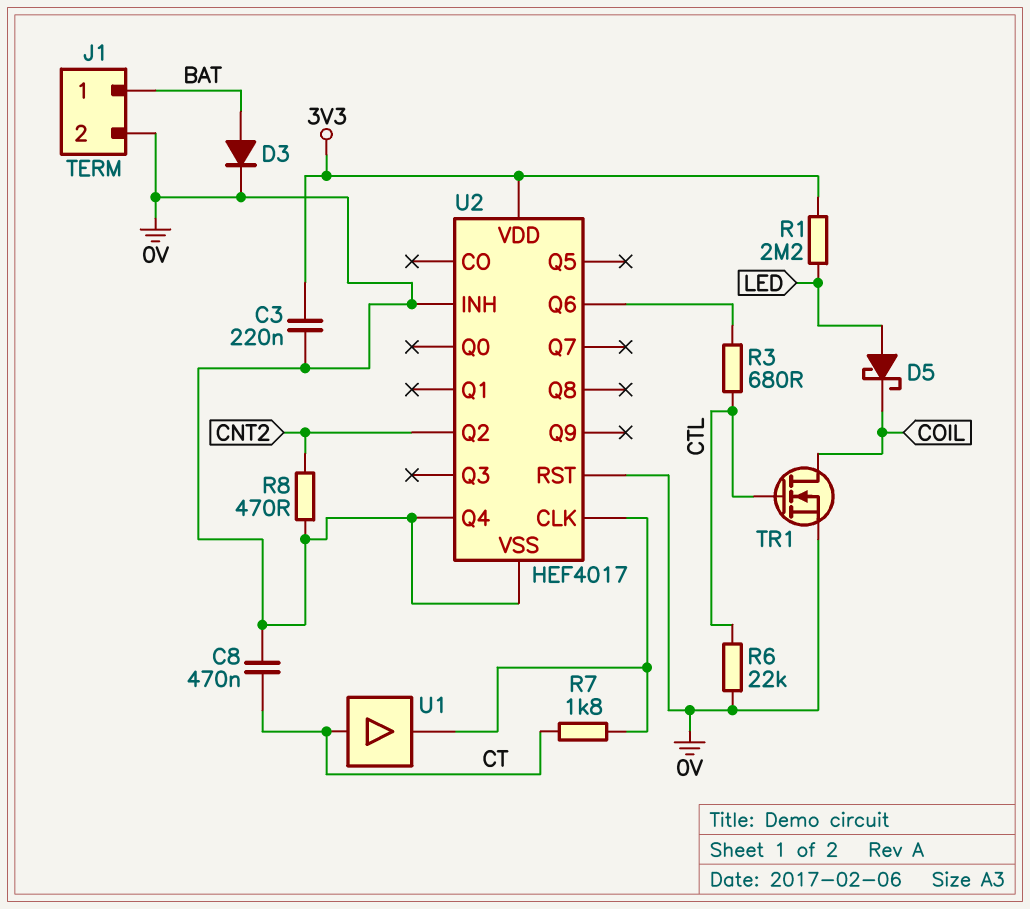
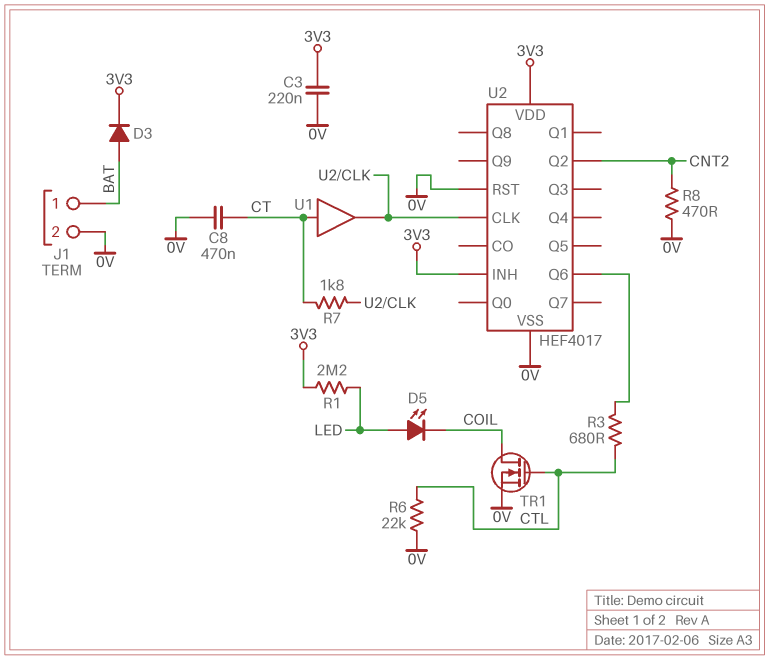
D3: diode (A BAT, K 0V) -> diode (A BAT, K 3V3)
D5: schottky (A LED, K COIL) -> LED (A LED, K COIL)
U2 pin INH: 0V -> 3V3
U2 pin Q4: 0V -> none

